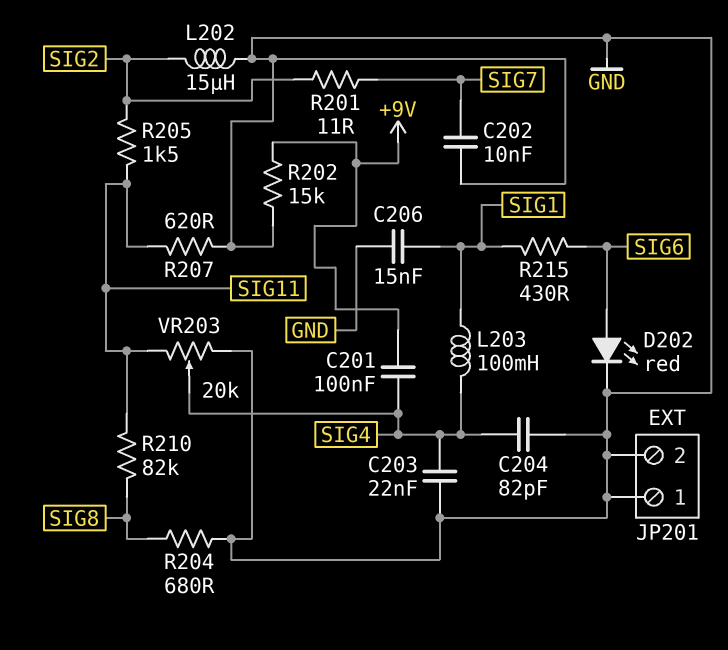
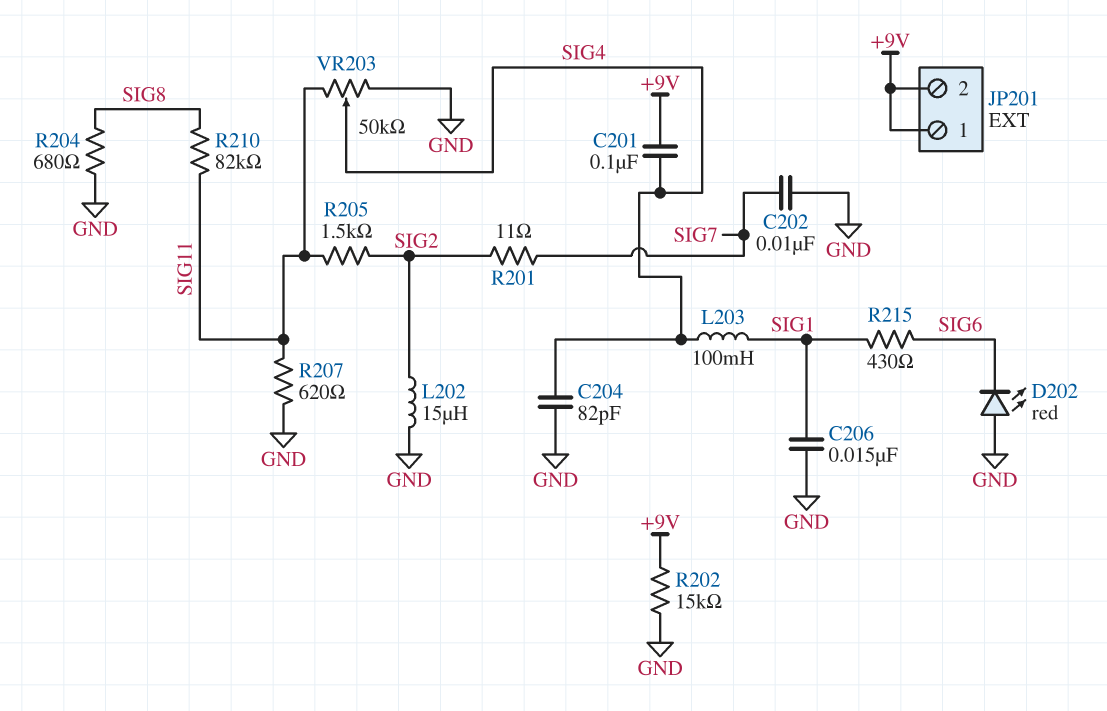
C203: 22nF (GND, SIG4) -> none
D202: LED red (A SIG6, K GND) -> LED red (A GND, K SIG6)
JP201 pin 1: GND -> +9V
JP201 pin 2: GND -> +9V
VR203: 20k (GND, SIG11, wiper SIG4) -> 50k (GND, SIG11, wiper SIG4)

